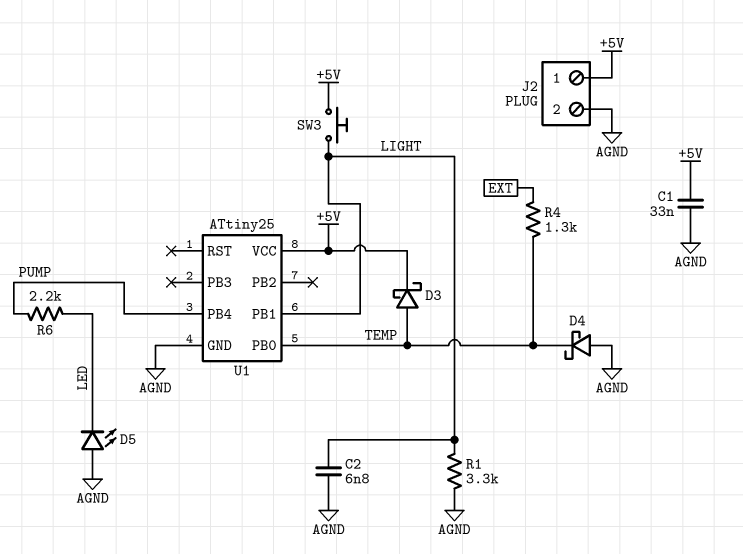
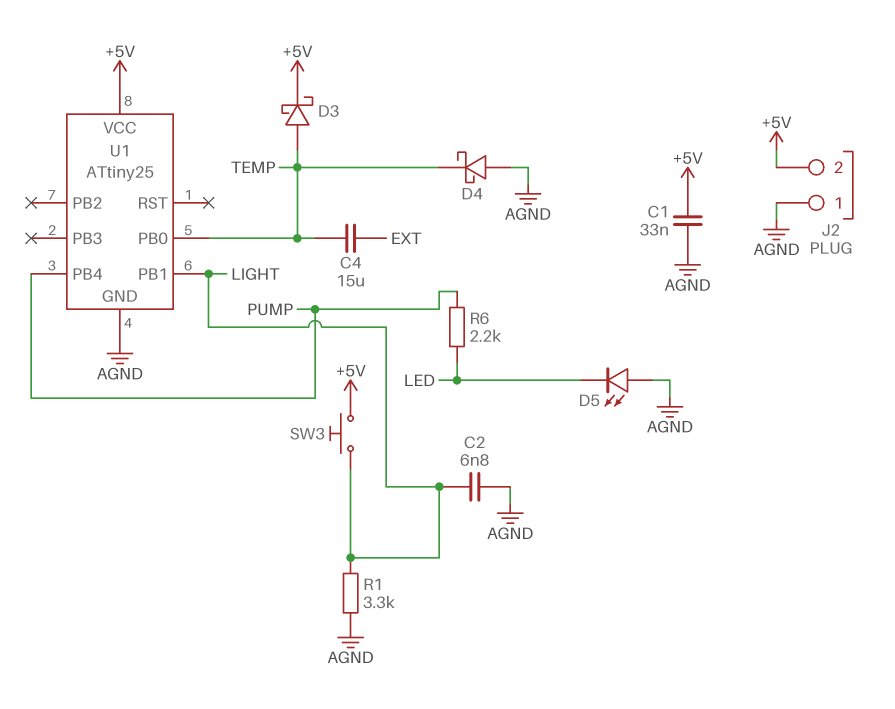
C4: none -> 15uF (EXT, TEMP)
J2 pin 1: +5V -> AGND
J2 pin 2: AGND -> +5V
R4: 1.3k (EXT, TEMP) -> none

